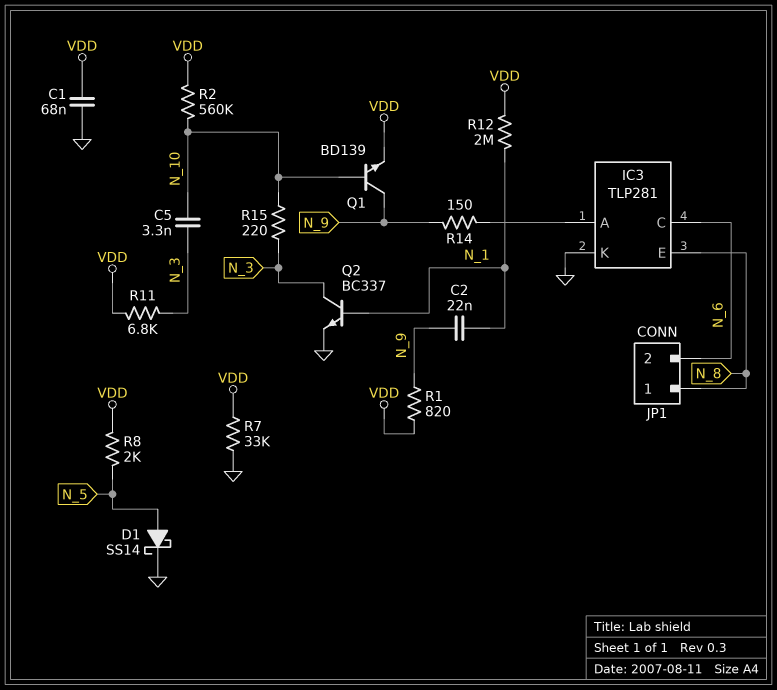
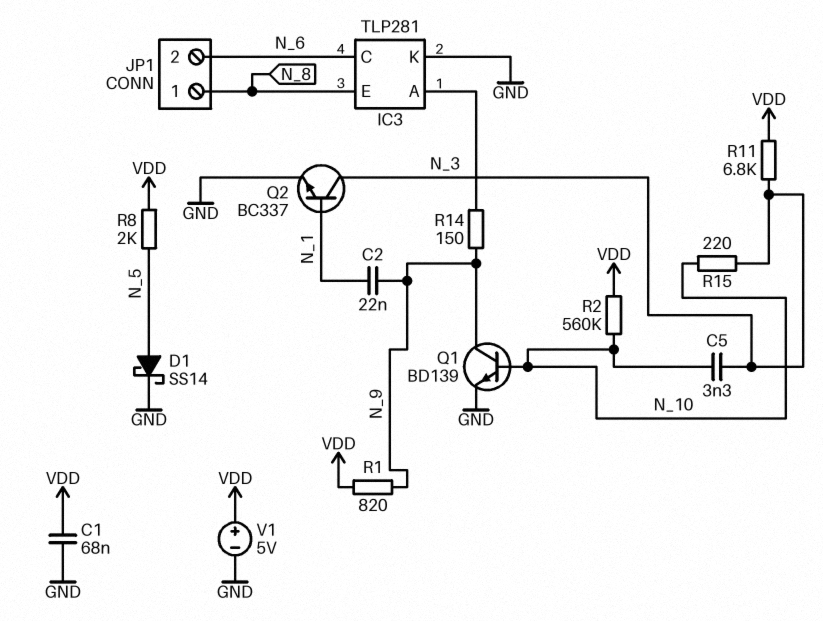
Q1: NPN BD139 (B N_10, C N_9, E VDD) -> NPN BD139 (B N_10, C N_9, E GND)
R7: 33k (GND, VDD) -> none
R12: 2M (N_1, VDD) -> none
V1: none -> 5V (plus VDD, minus GND)

